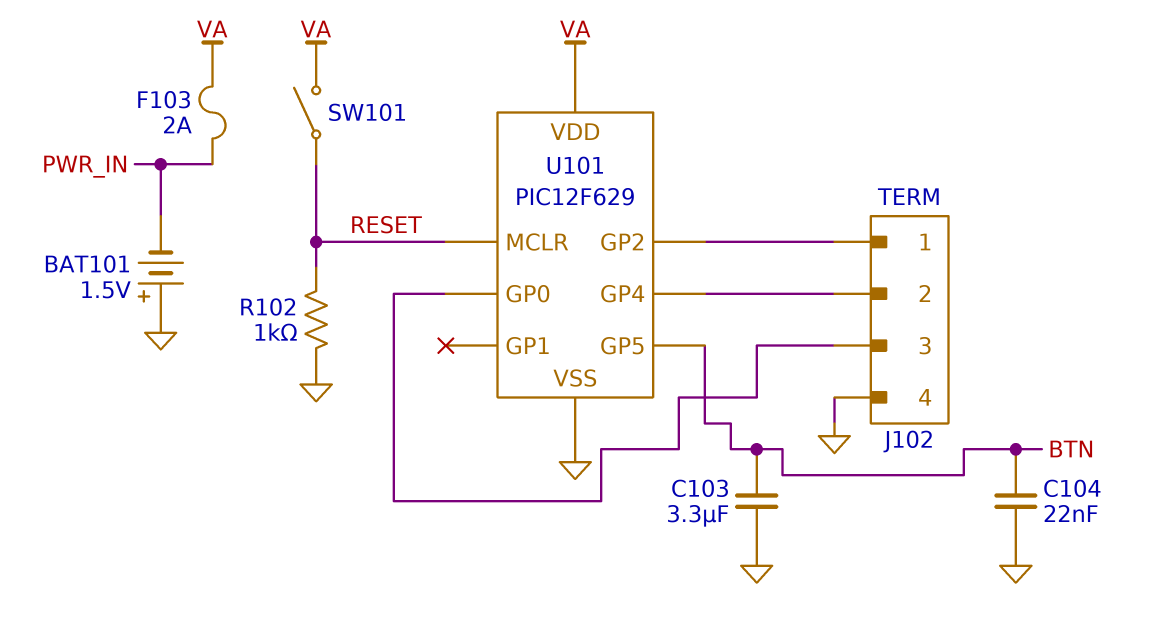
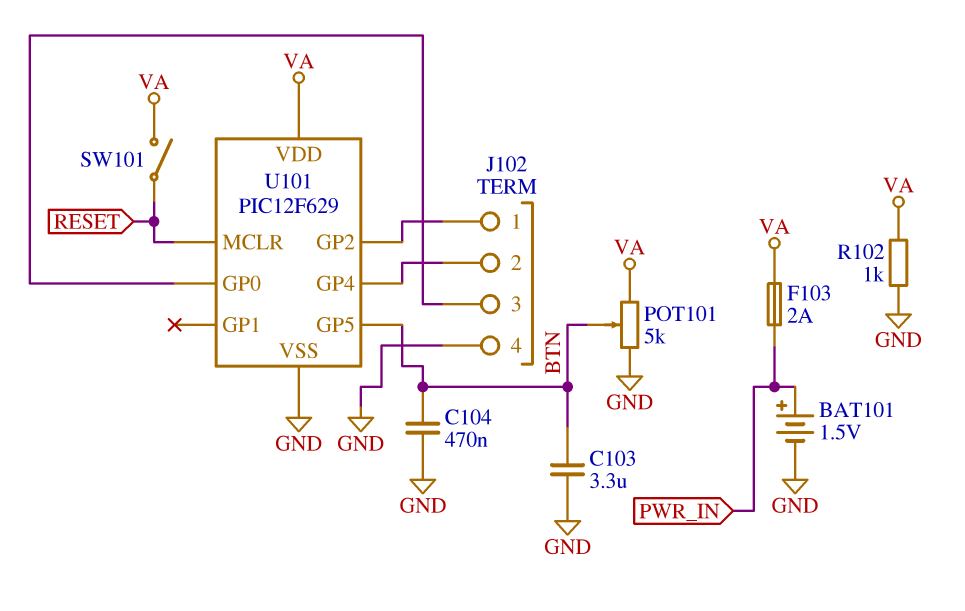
BAT101: 1.5V (plus GND, minus PWR_IN) -> 1.5V (plus PWR_IN, minus GND)
C104: 22nF (BTN, GND) -> 470nF (BTN, GND)
POT101: none -> 5k (GND, VA, wiper BTN)
R102: 1k (GND, RESET) -> 1k (GND, VA)

